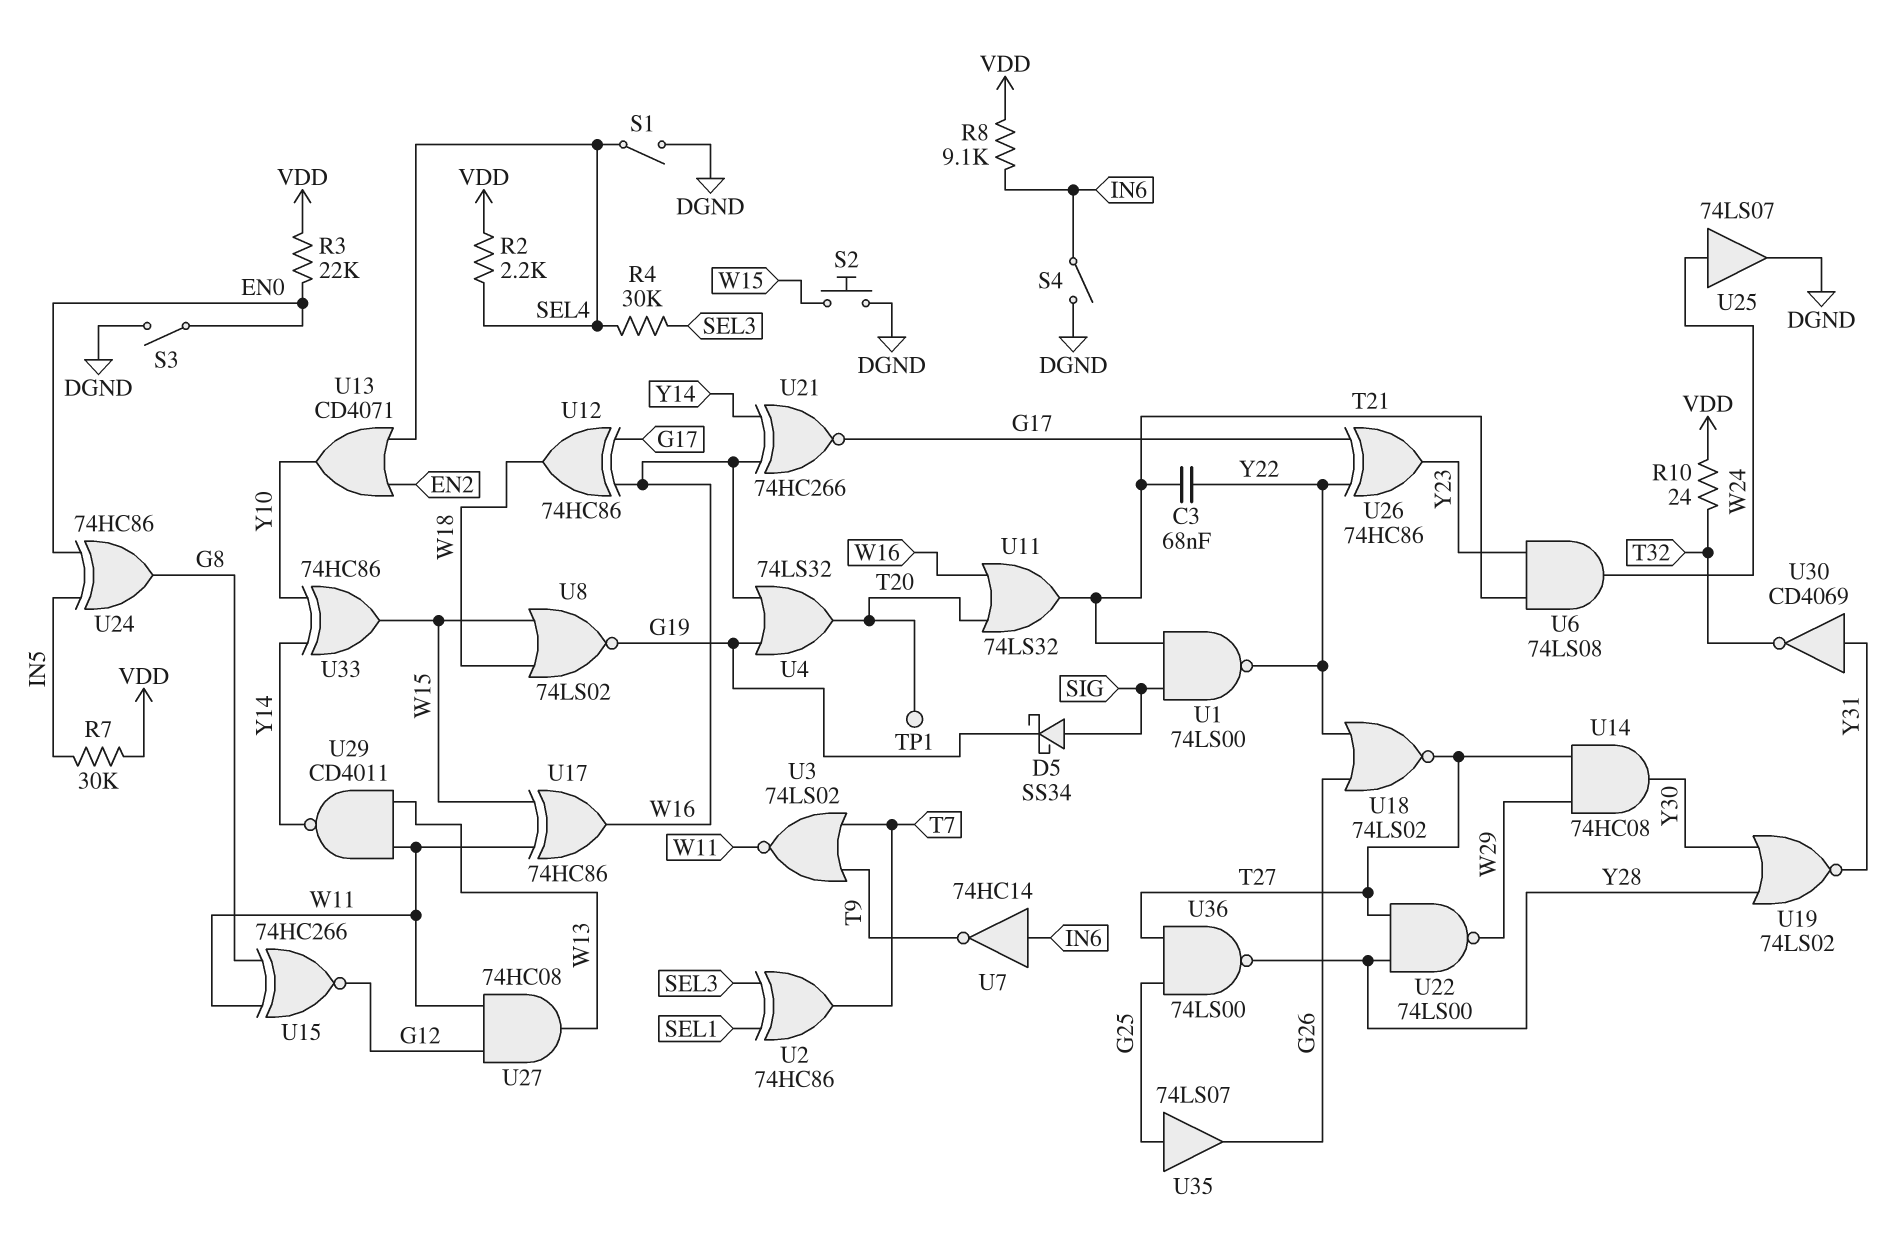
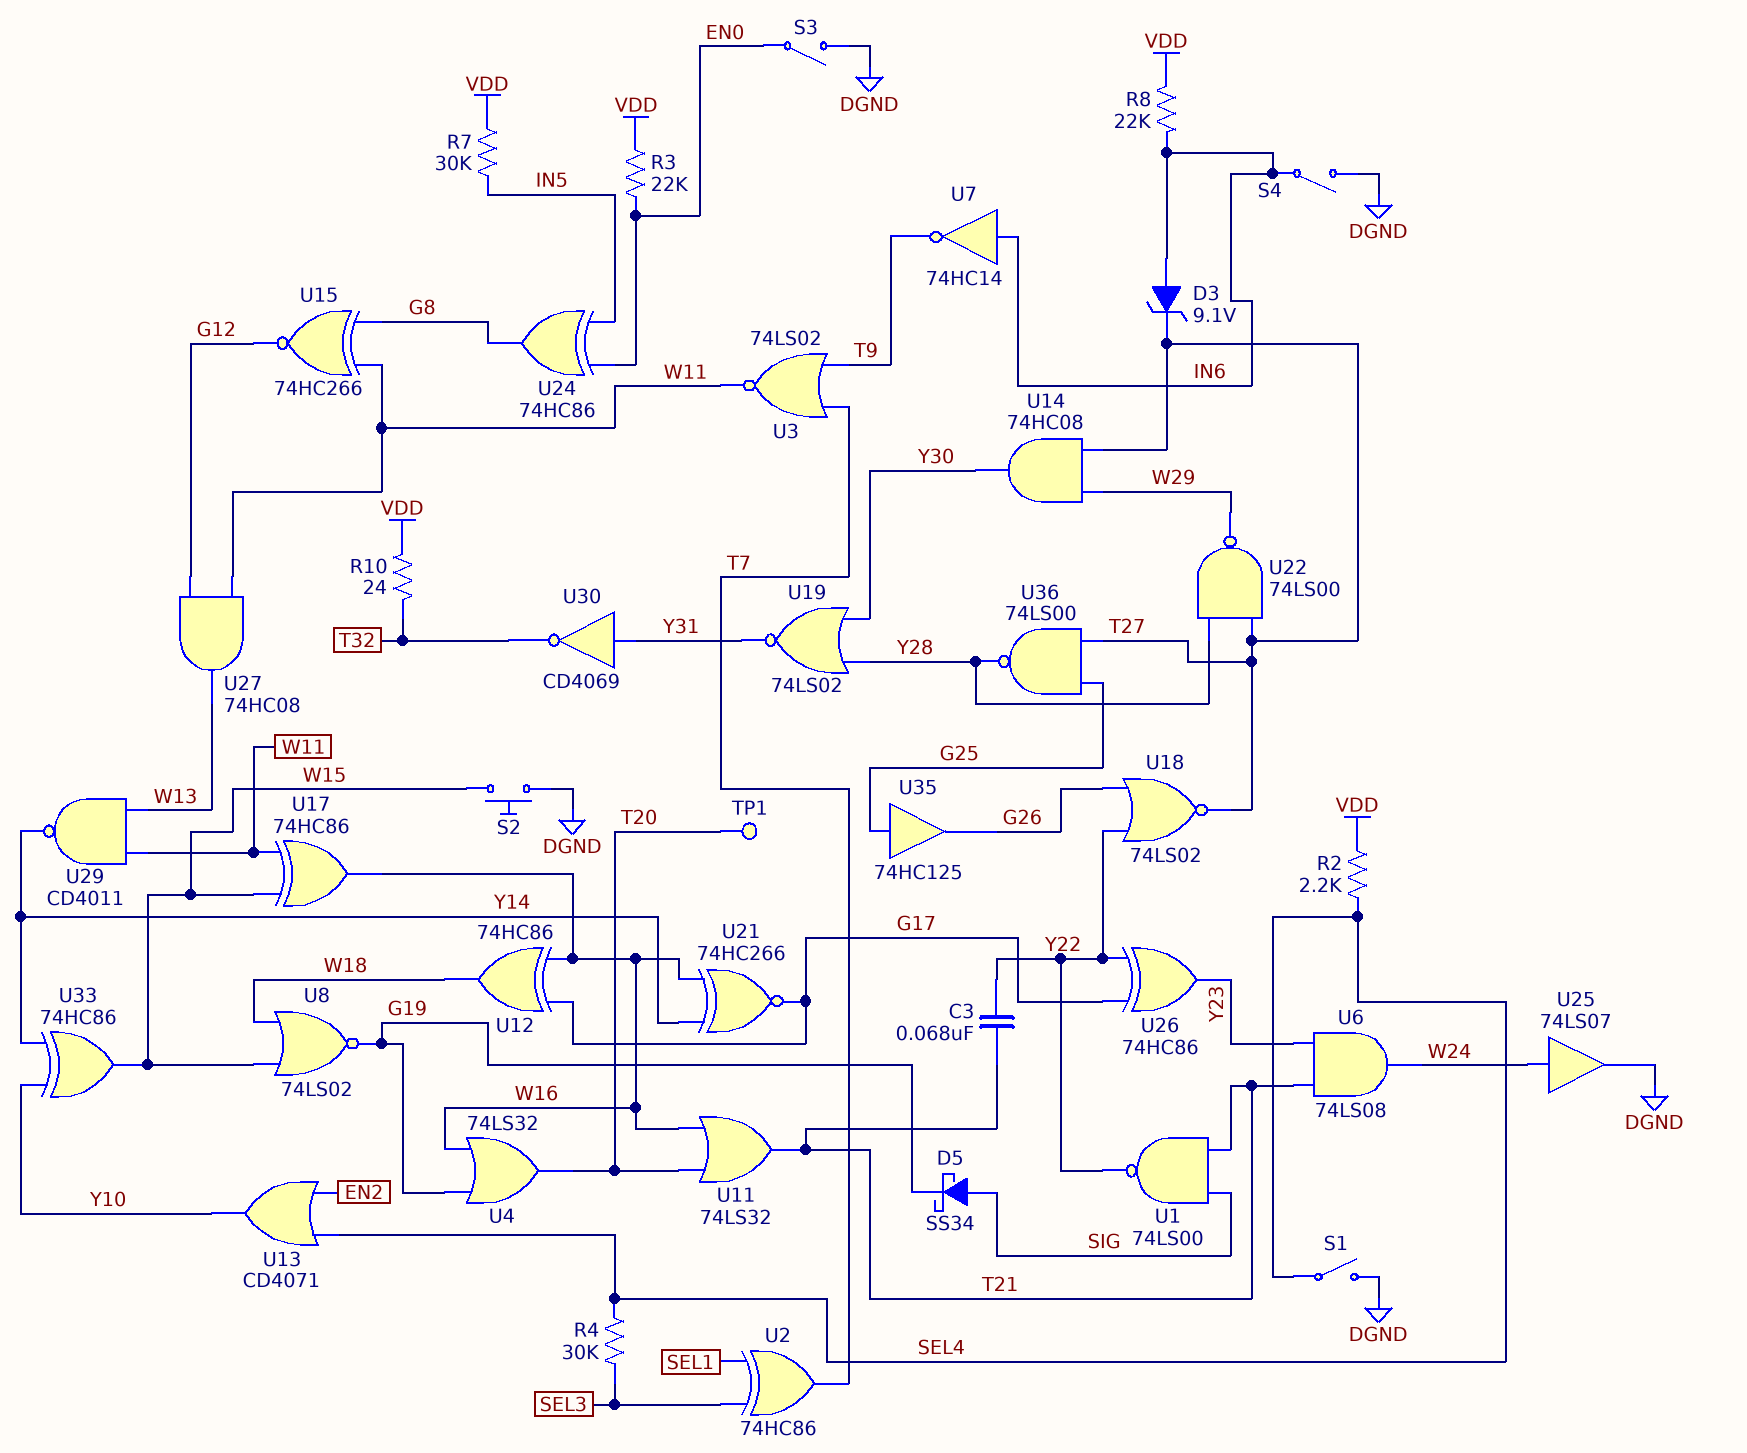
D3: none -> zener 9.1V (A IN6, K T27)
R8: 9.1k (IN6, VDD) -> 22k (IN6, VDD)
U35: buffer 74LS07 (in G25, out G26) -> buffer 74HC125 (in G25, out G26)

